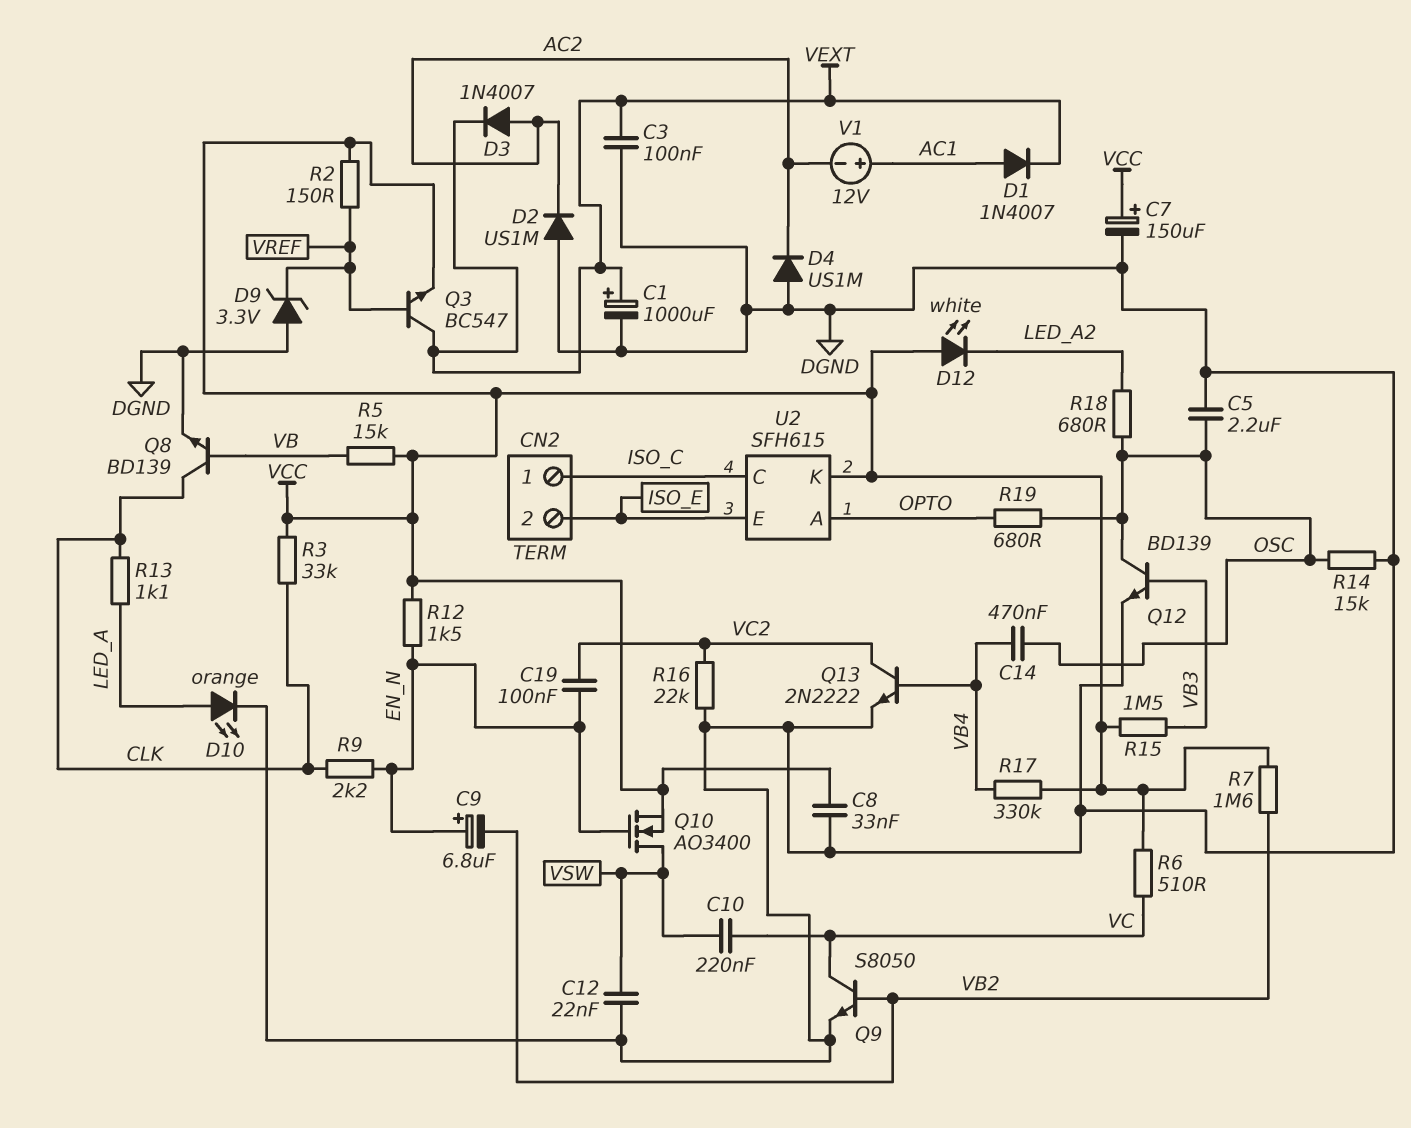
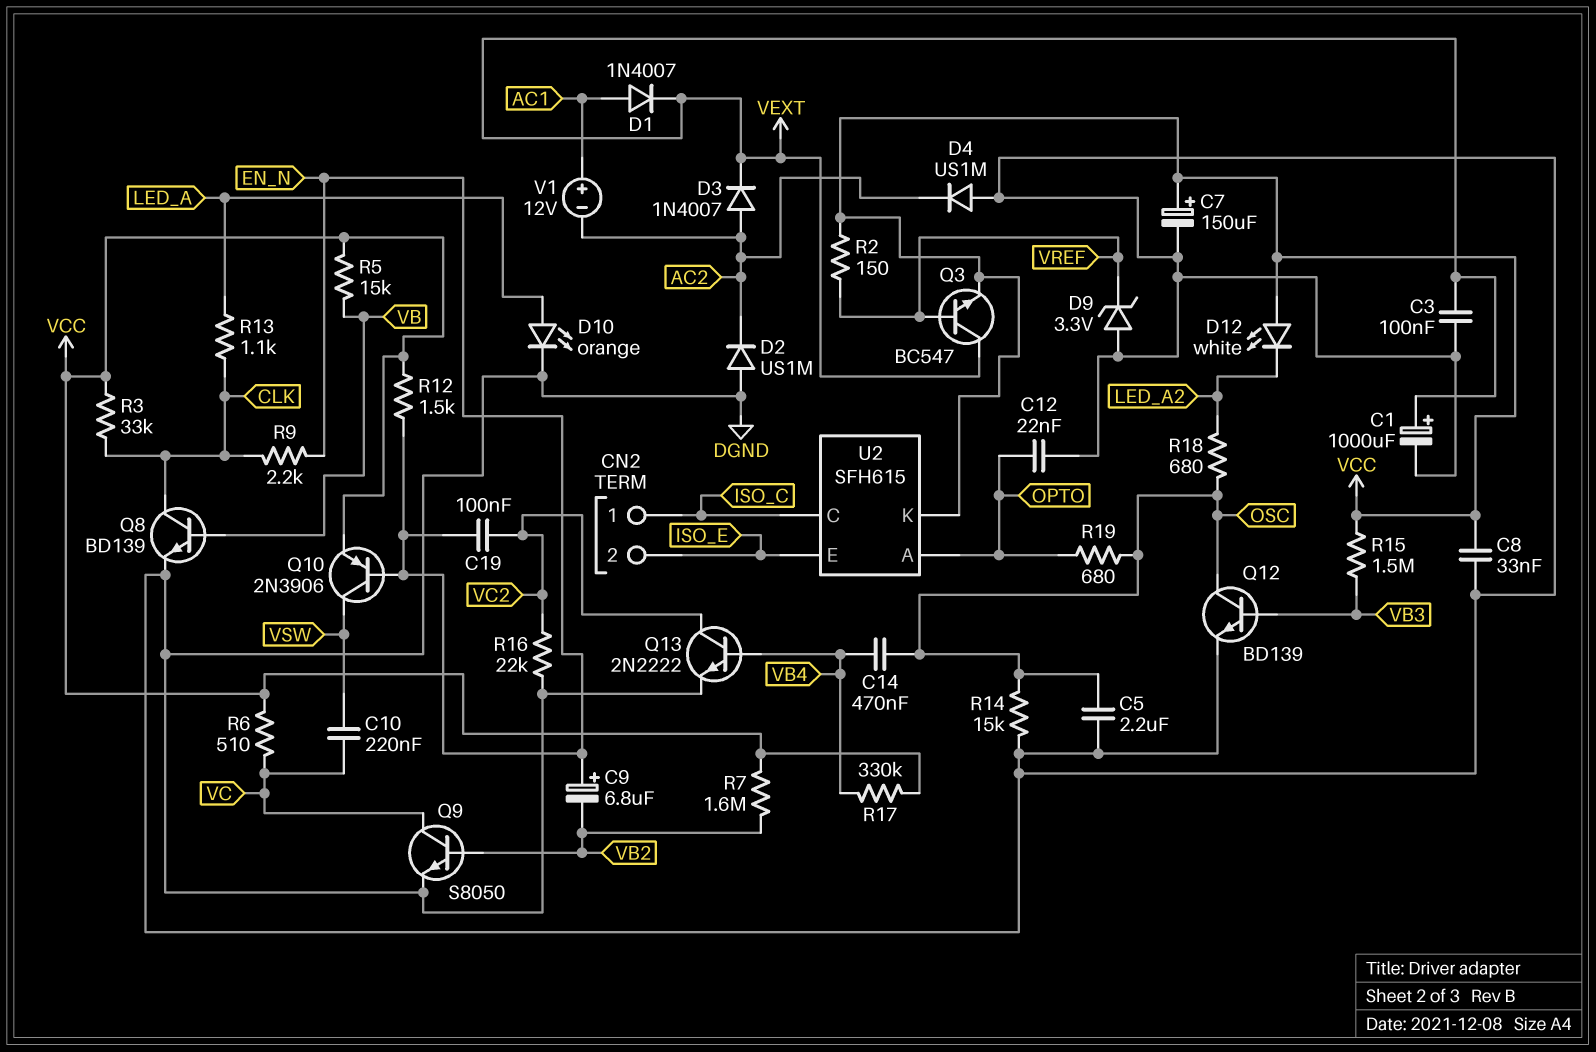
C12: 22nF (DGND, VSW) -> 22nF (DGND, OPTO)
Q10: NMOS AO3400 (G EN_N, D VSW, S VCC) -> PNP 2N3906 (B EN_N, C VSW, E VCC)

